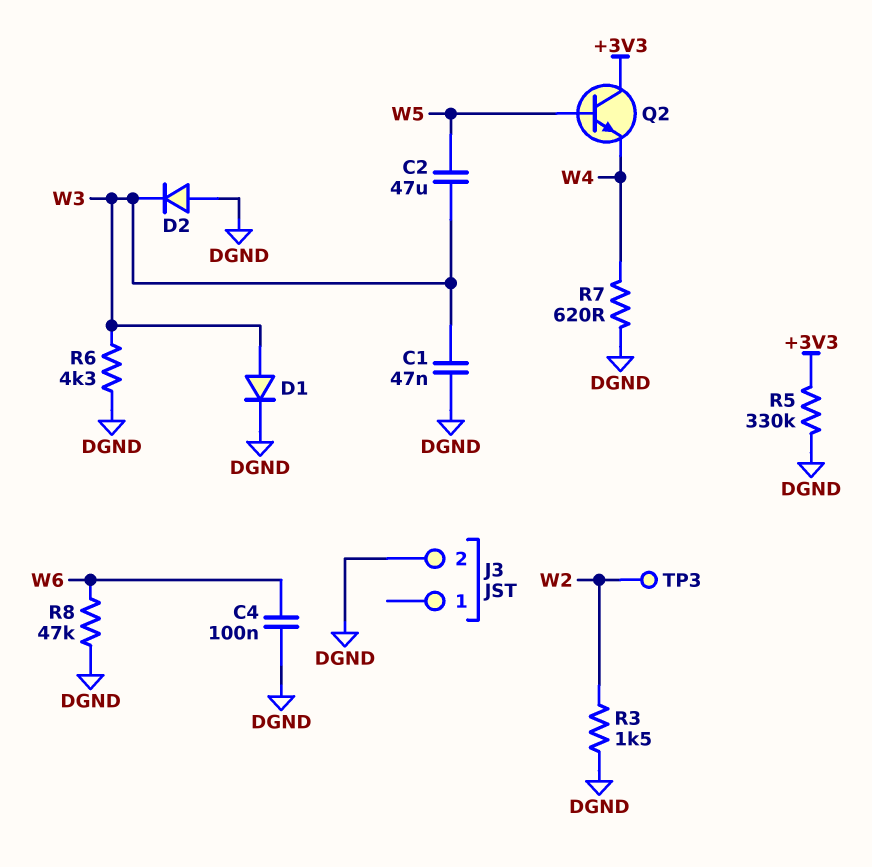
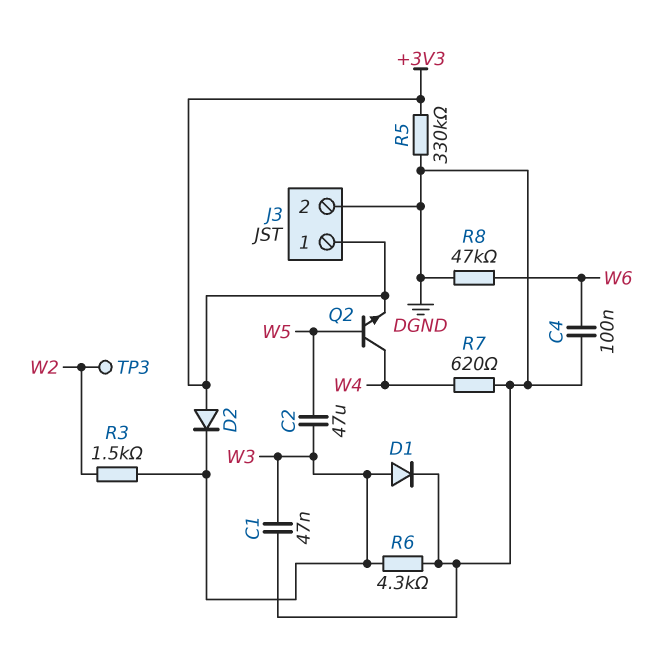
D2: diode (A DGND, K W3) -> diode (A +3V3, K W3)
J3 pin 1: none -> +3V3
Q2: NPN (B W5, C +3V3, E W4) -> NPN (B W5, C W4, E +3V3)
R3: 1.5k (DGND, W2) -> 1.5k (W2, W3)

